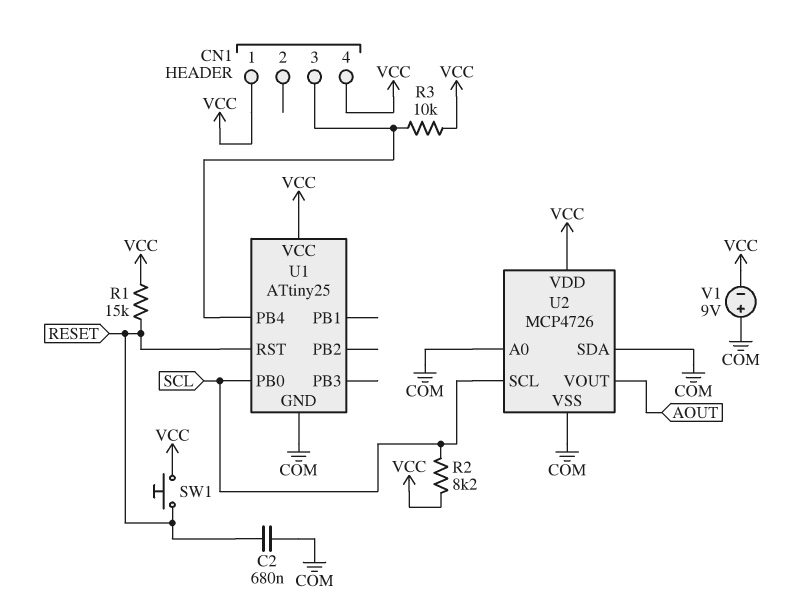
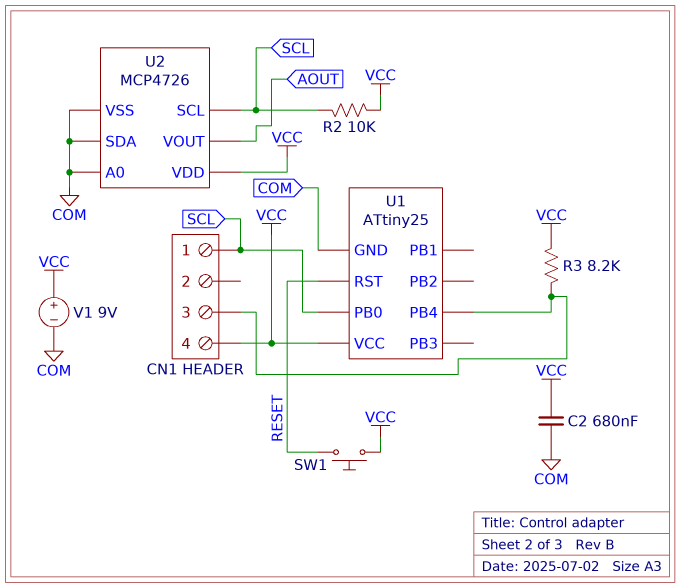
C2: 680nF (COM, RESET) -> 680nF (COM, VCC)
CN1 pin 1: VCC -> SCL
R1: 15k (RESET, VCC) -> none
R2: 8.2k (SCL, VCC) -> 10k (SCL, VCC)
R3: 10k (CN1/3, VCC) -> 8.2k (CN1/3, VCC)
V1: 9V (plus COM, minus VCC) -> 9V (plus VCC, minus COM)

